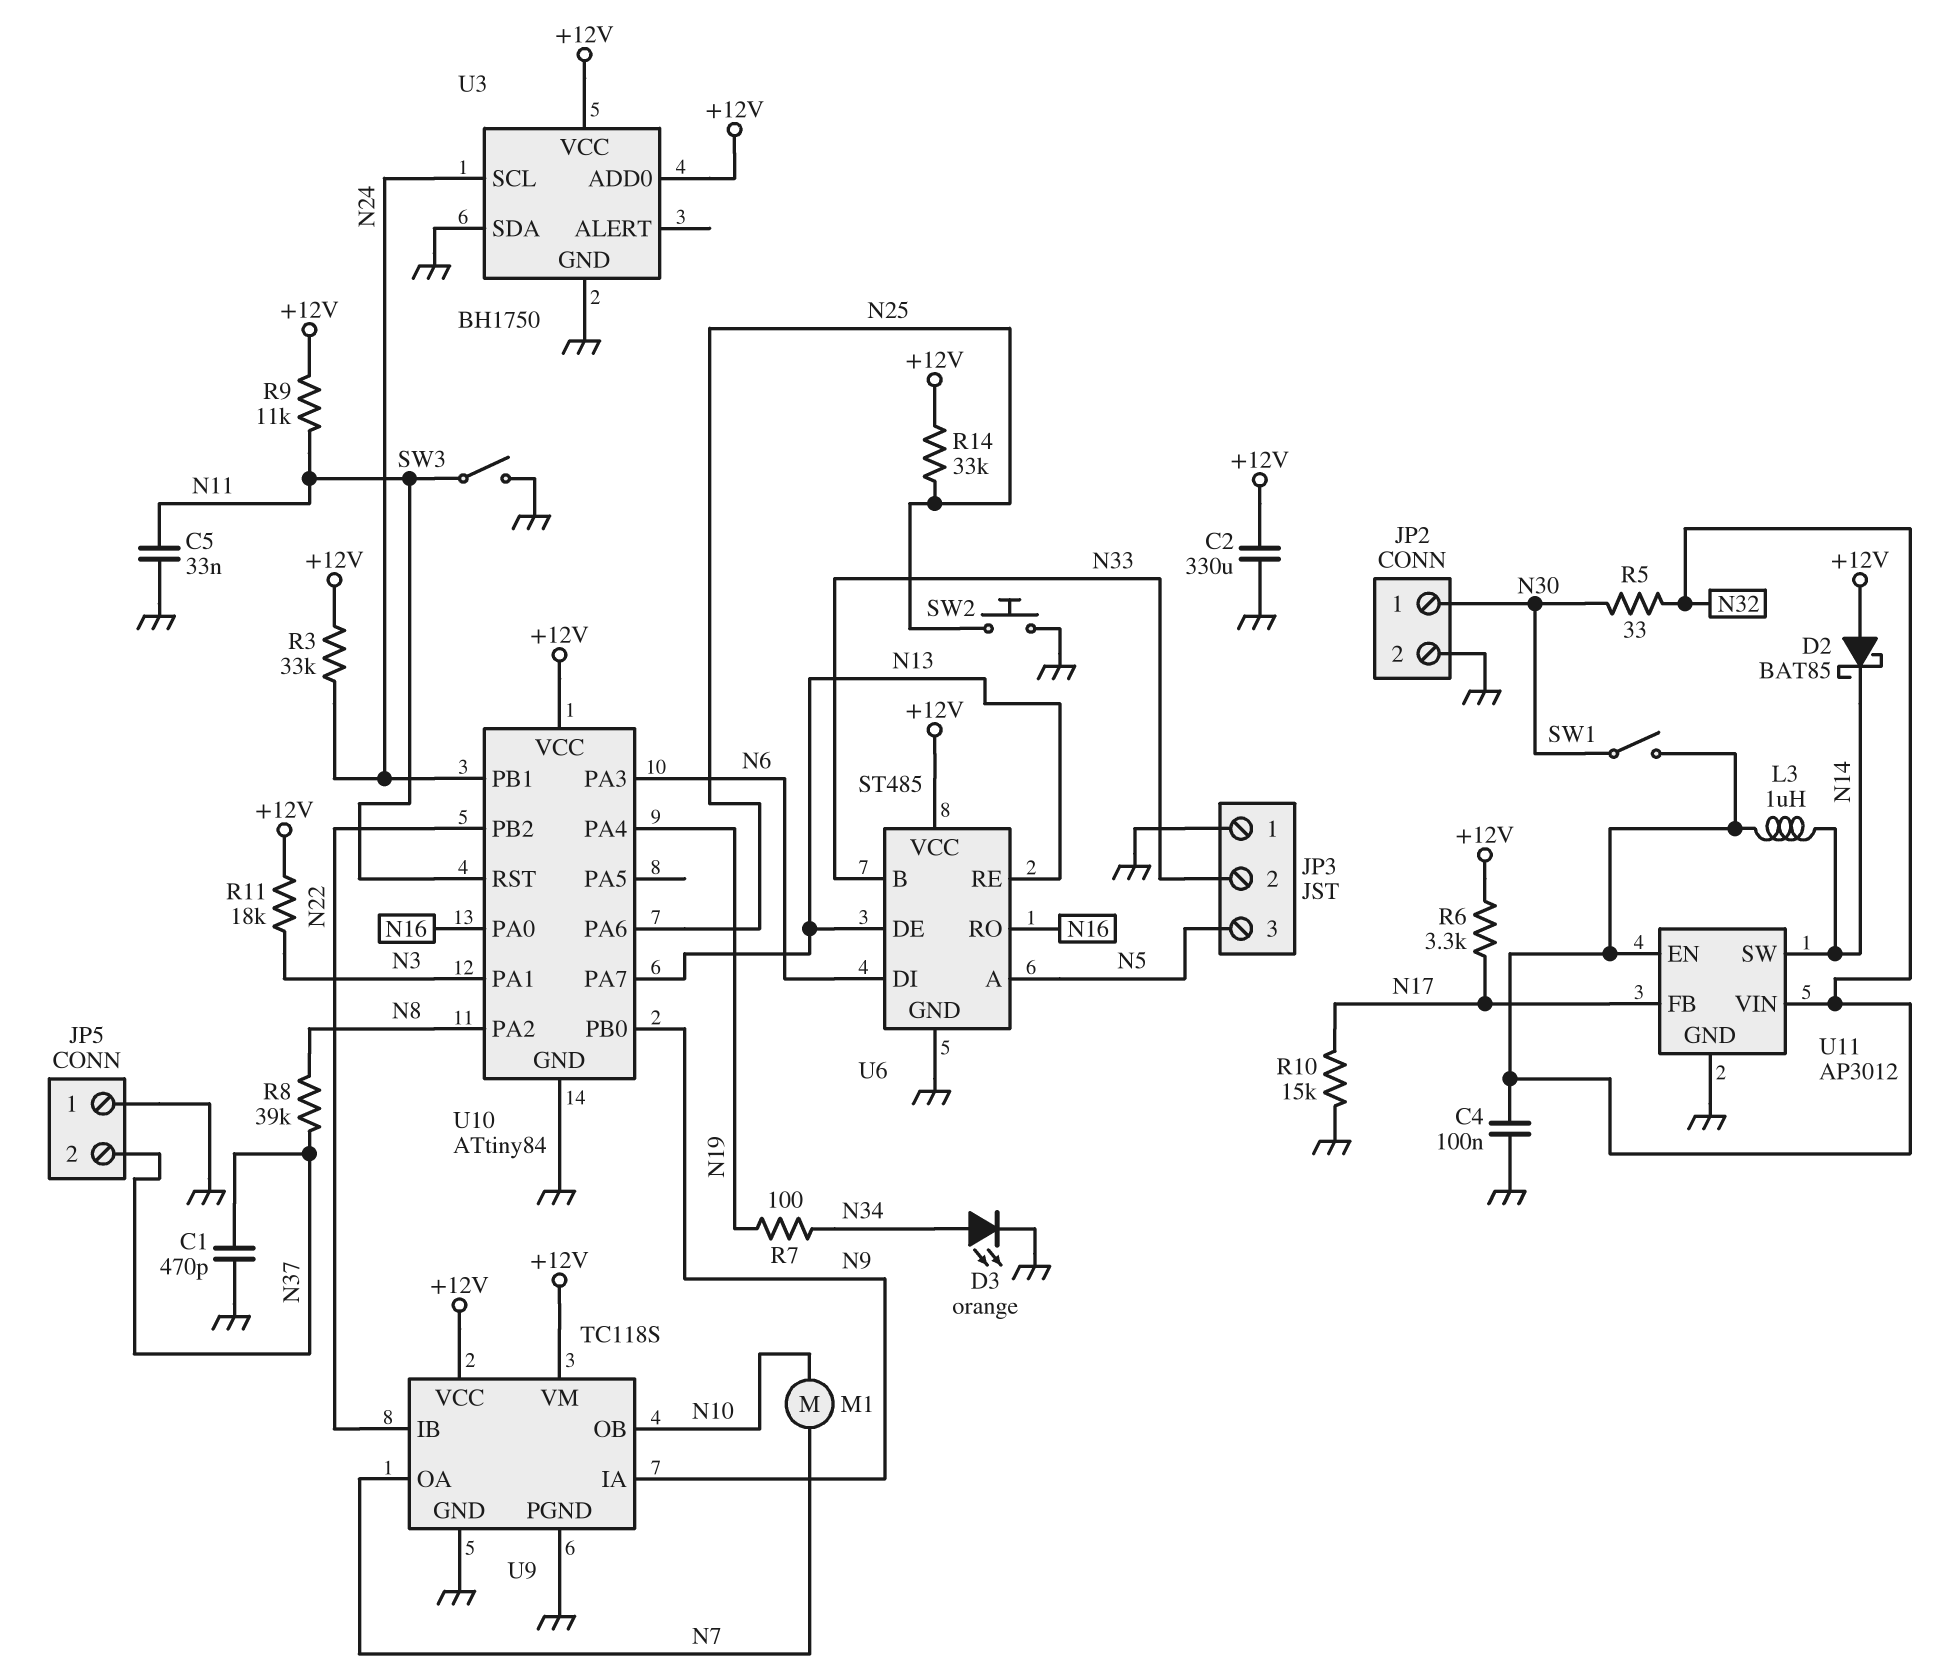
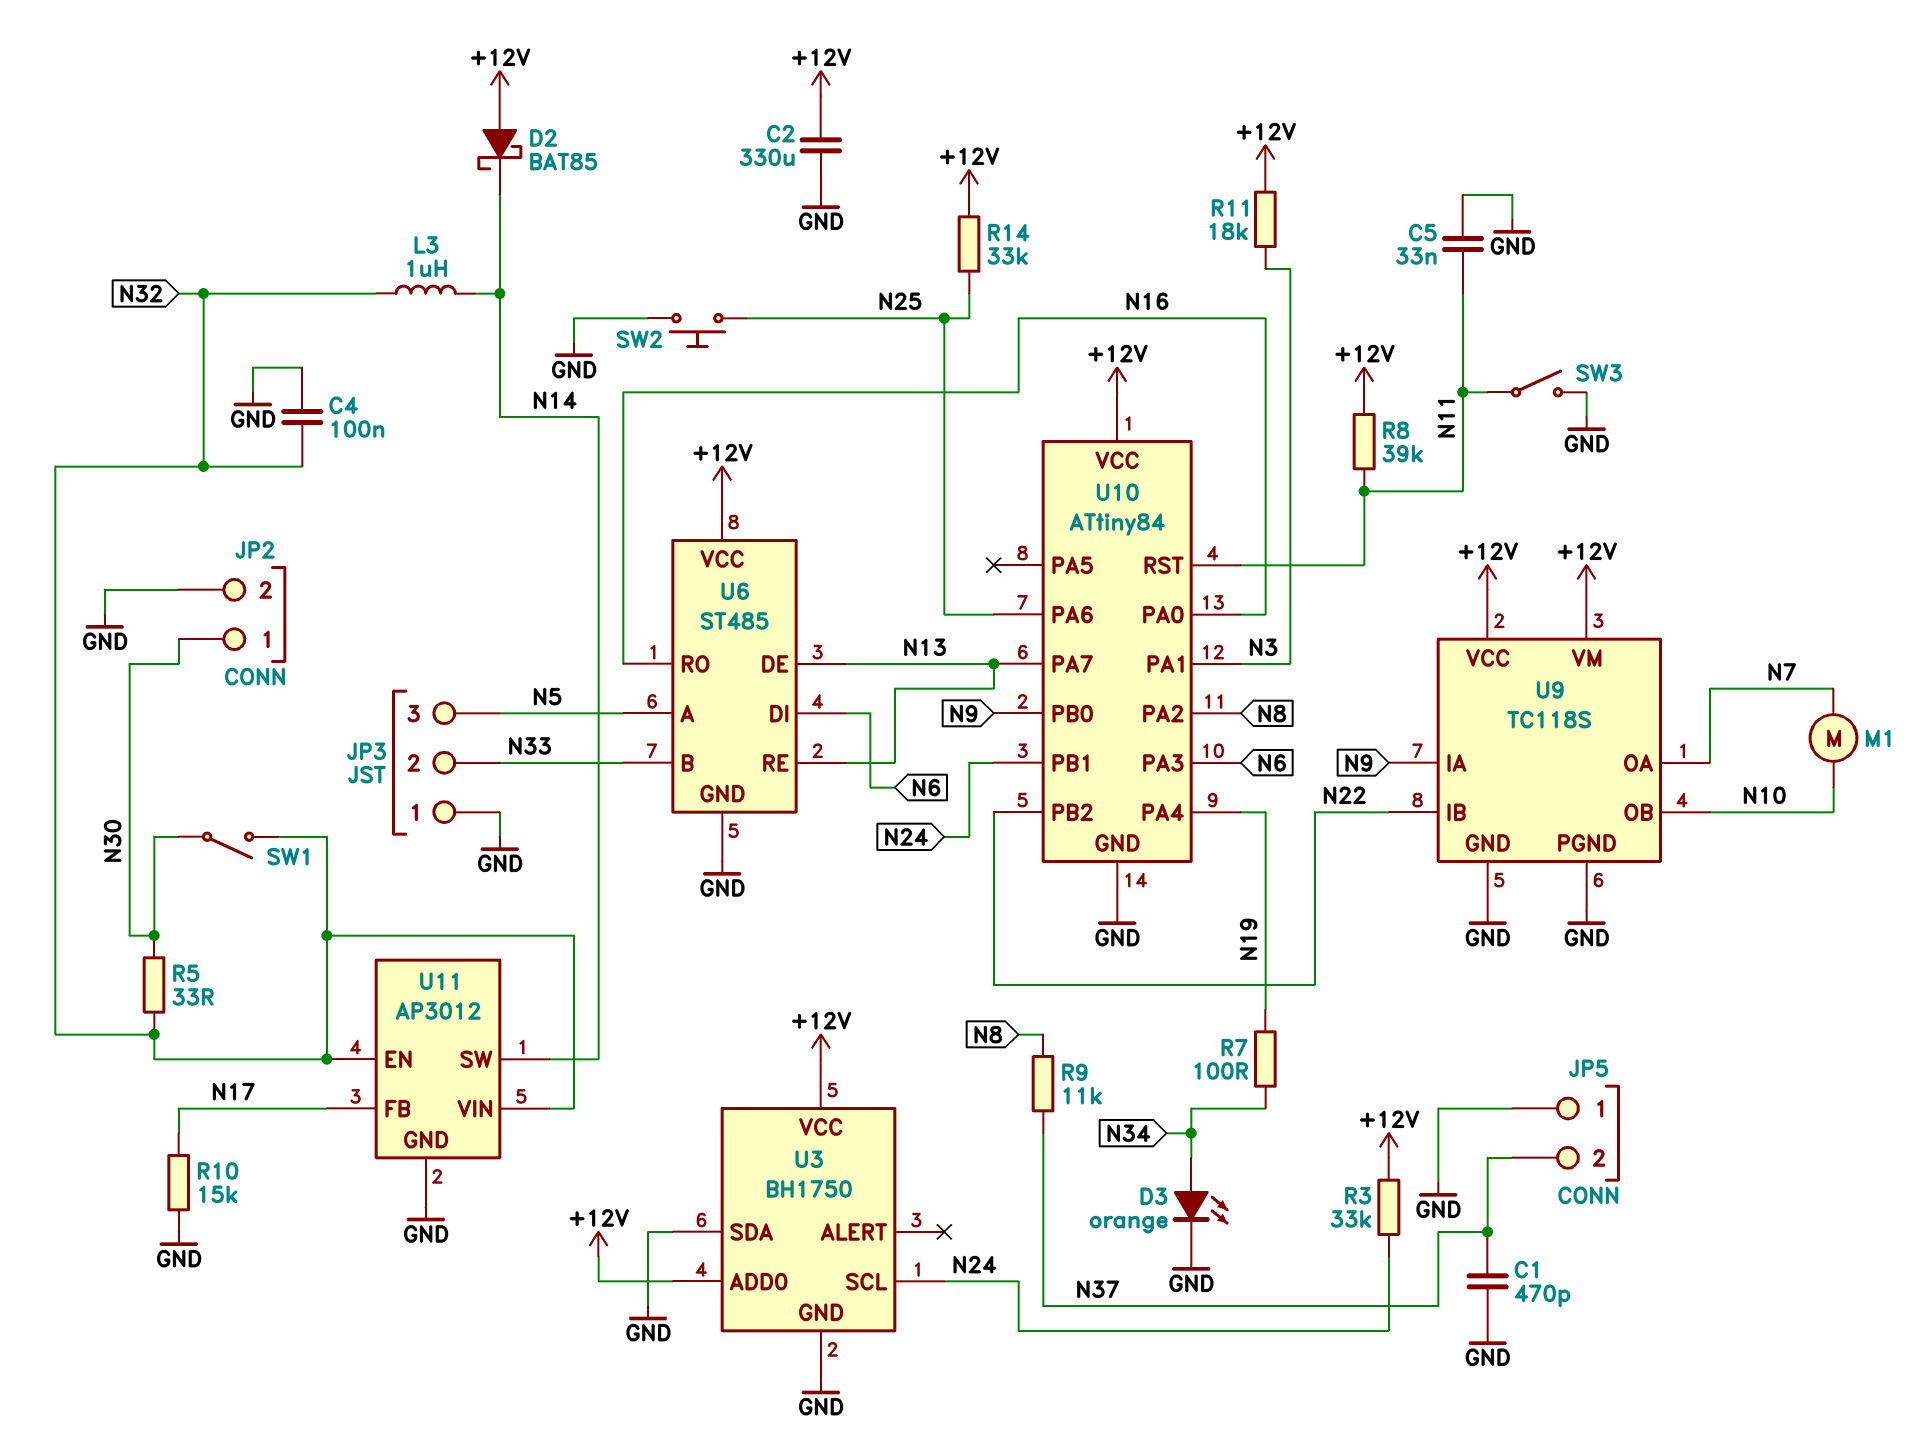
R6: 3.3k (+12V, N17) -> none
R8: 39k (N8, N37) -> 39k (+12V, N11)
R9: 11k (+12V, N11) -> 11k (N8, N37)

